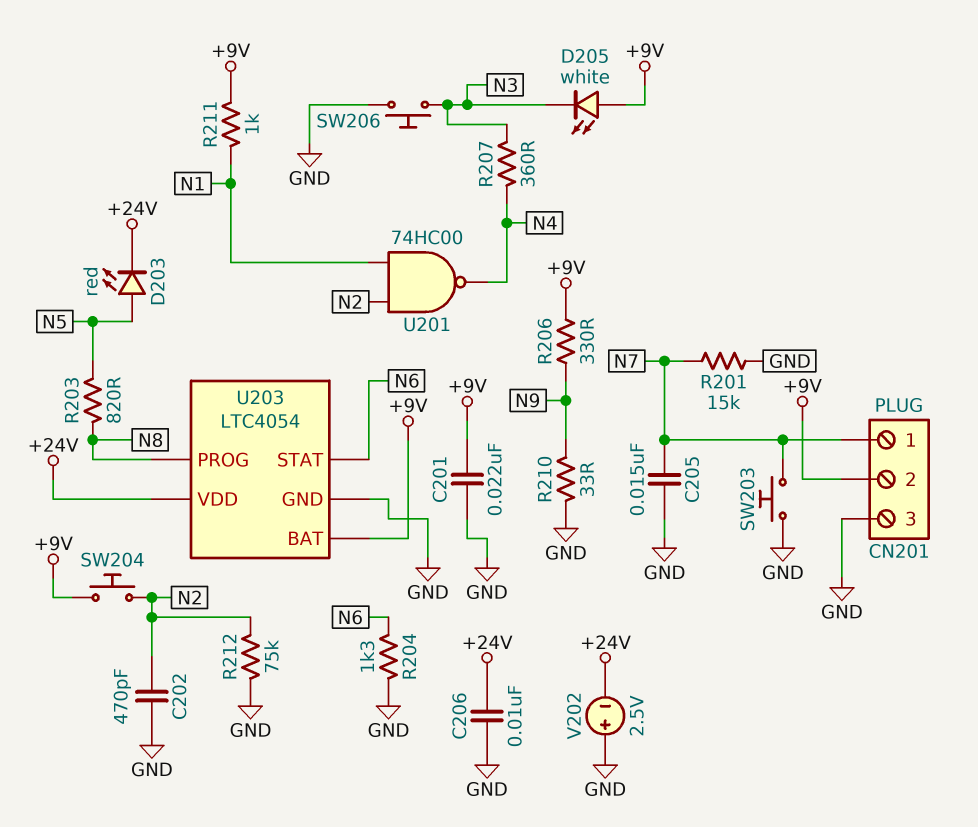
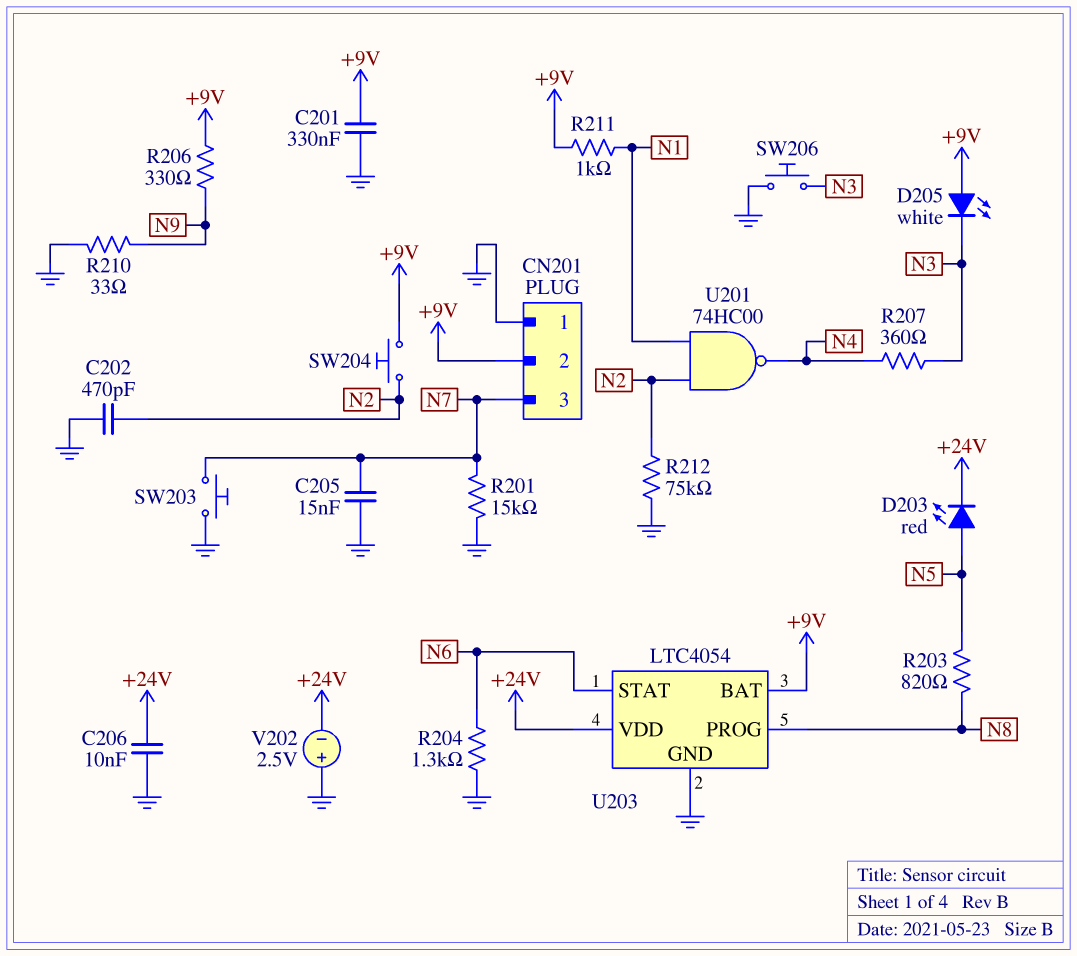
C201: 22nF (+9V, GND) -> 330nF (+9V, GND)
CN201 pin 1: N7 -> GND
CN201 pin 3: GND -> N7

